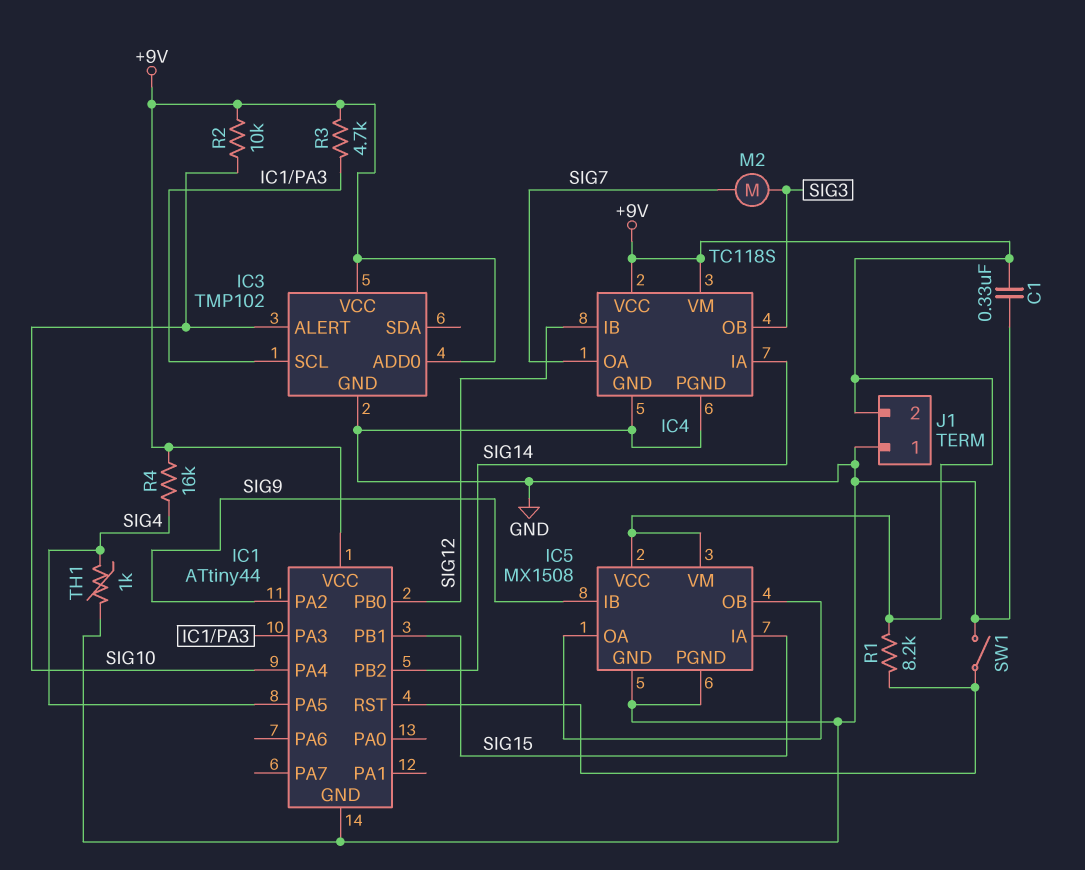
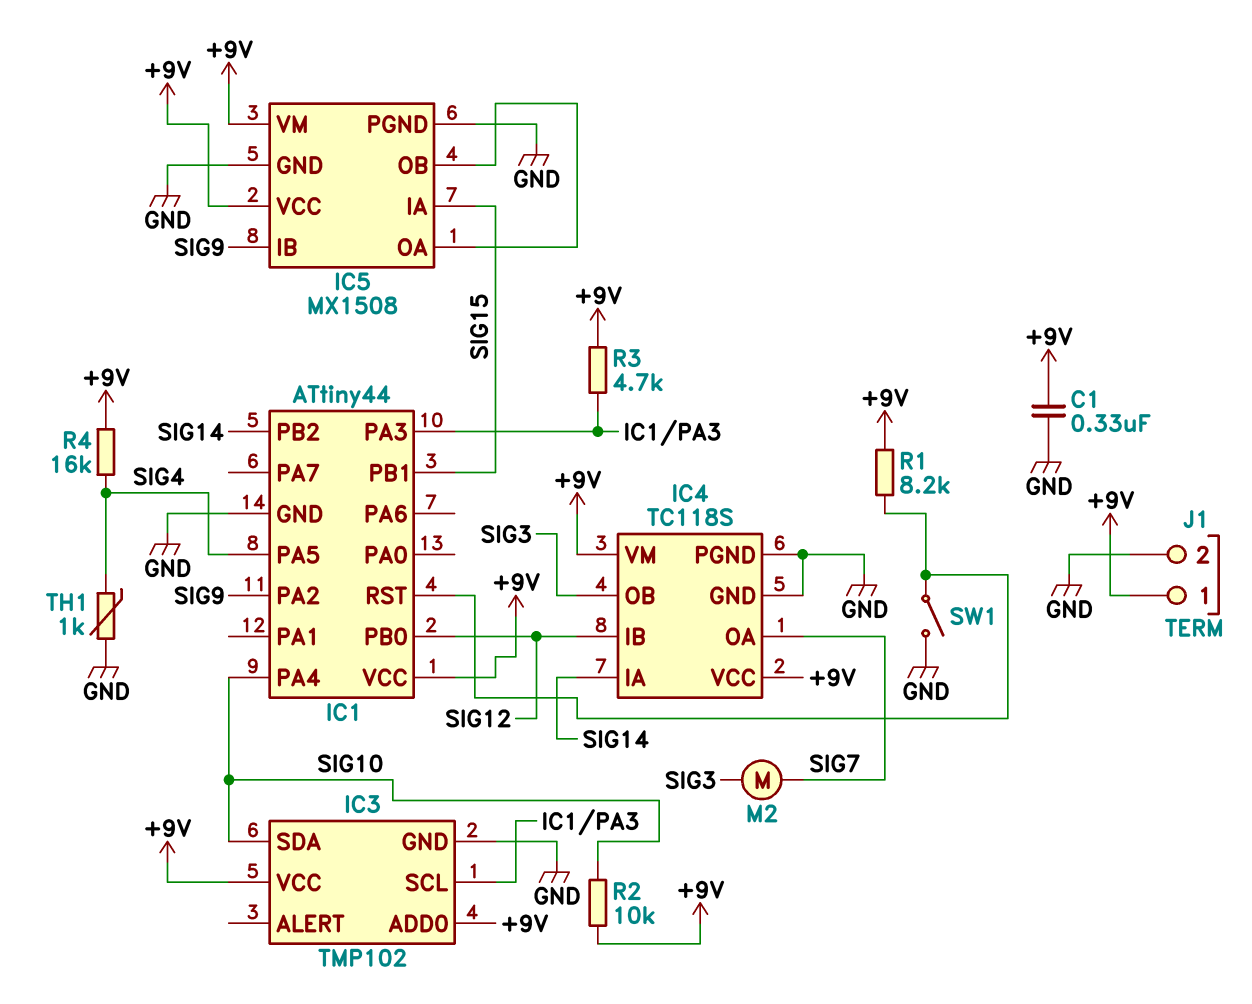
IC3 pin ALERT: SIG10 -> none
IC3 pin SDA: none -> SIG10
J1 pin 1: GND -> +9V
J1 pin 2: +9V -> GND

